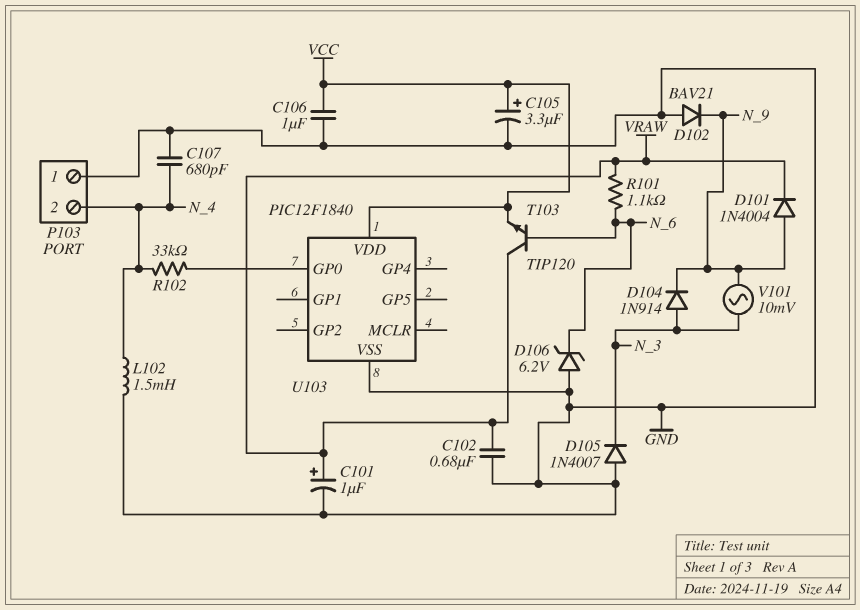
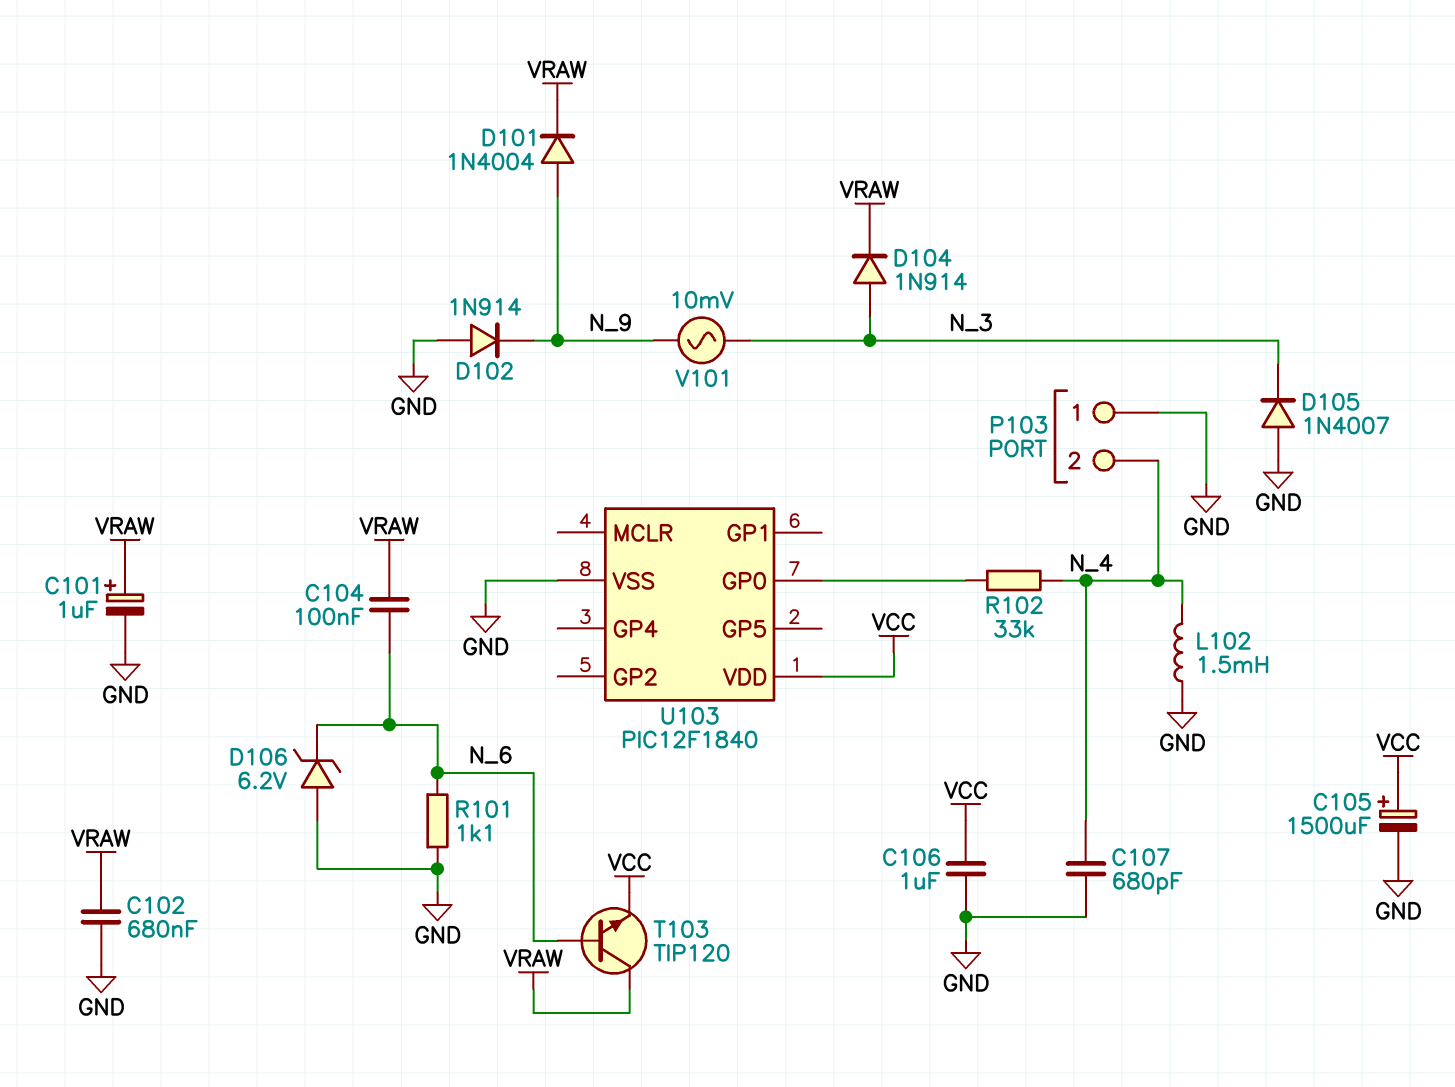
C104: none -> 100nF (N_6, VRAW)
C105: 3.3uF (plus VCC, minus GND) -> 1500uF (plus VCC, minus GND)
D102: diode BAV21 (A GND, K N_9) -> diode 1N914 (A GND, K N_9)
D104: diode 1N914 (A N_3, K N_9) -> diode 1N914 (A N_3, K VRAW)
R101: 1.1k (N_6, VRAW) -> 1.1k (GND, N_6)

